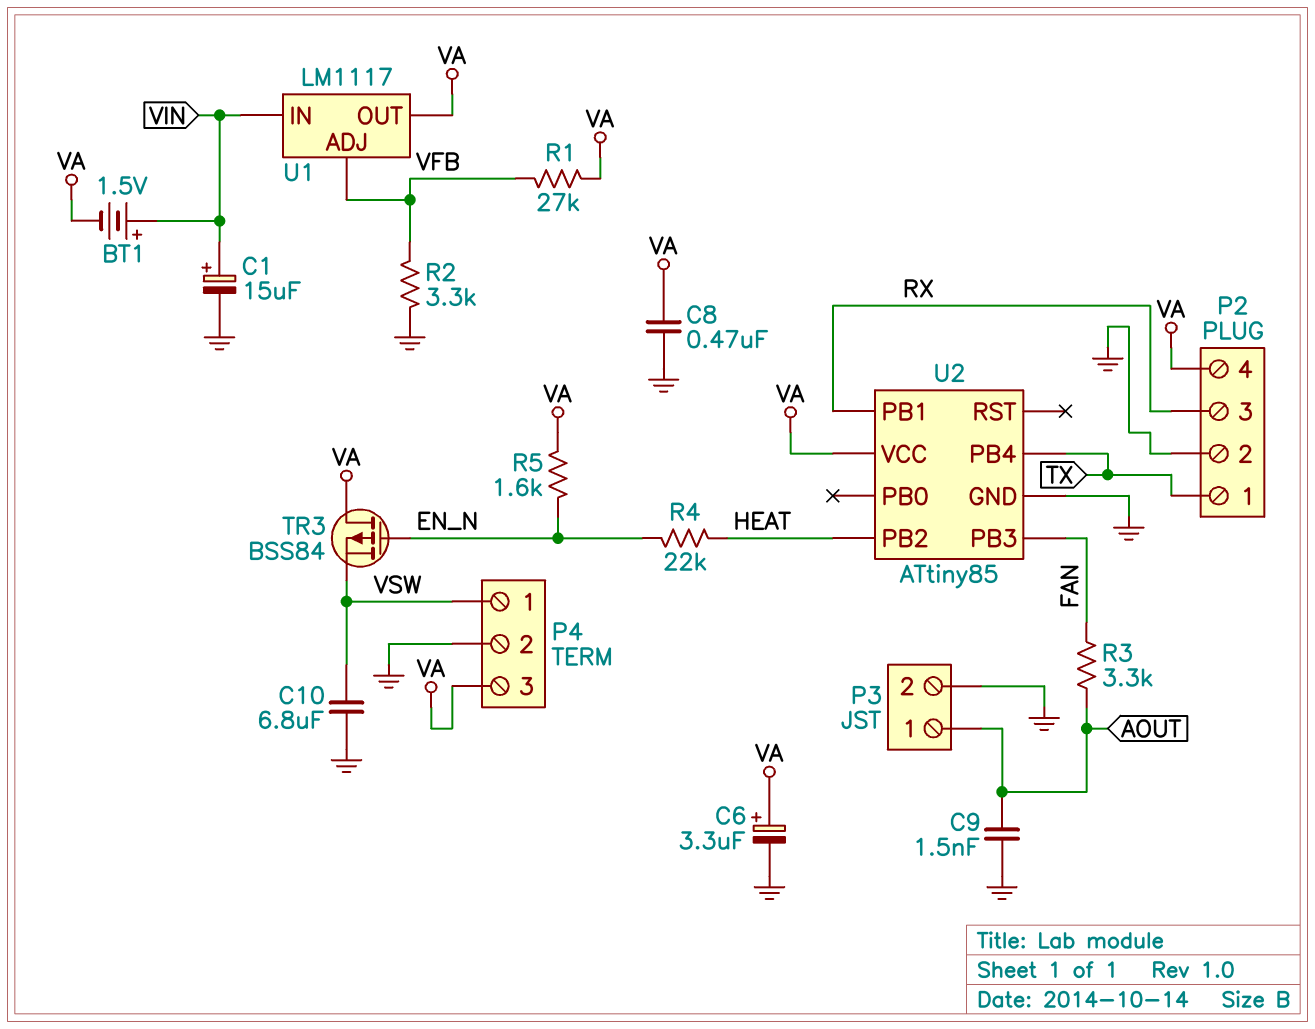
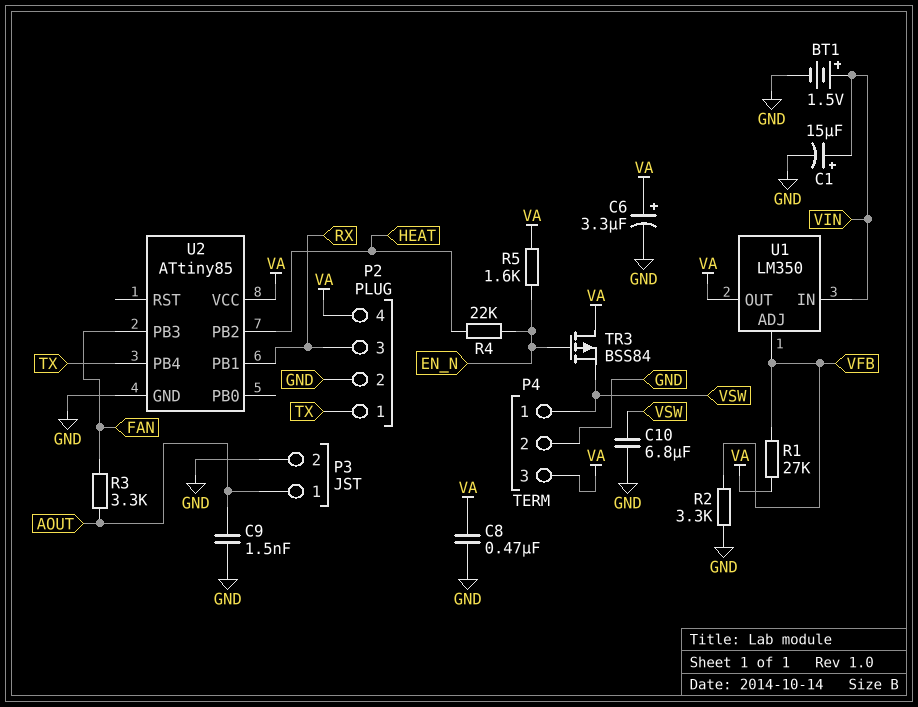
BT1: 1.5V (plus VIN, minus VA) -> 1.5V (plus VIN, minus GND)
U1: LM1117 -> LM350

